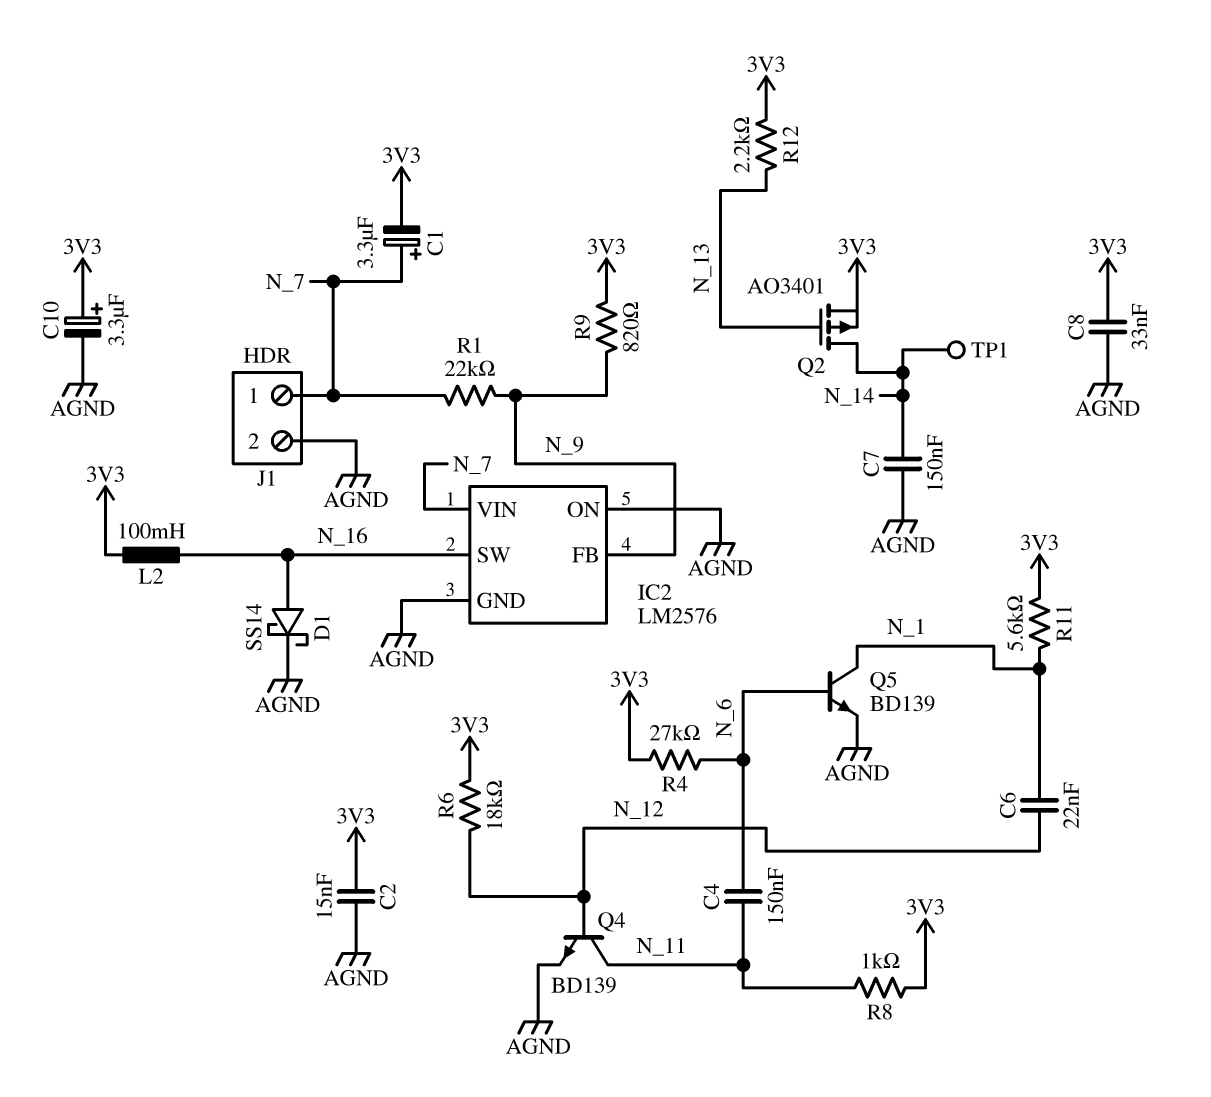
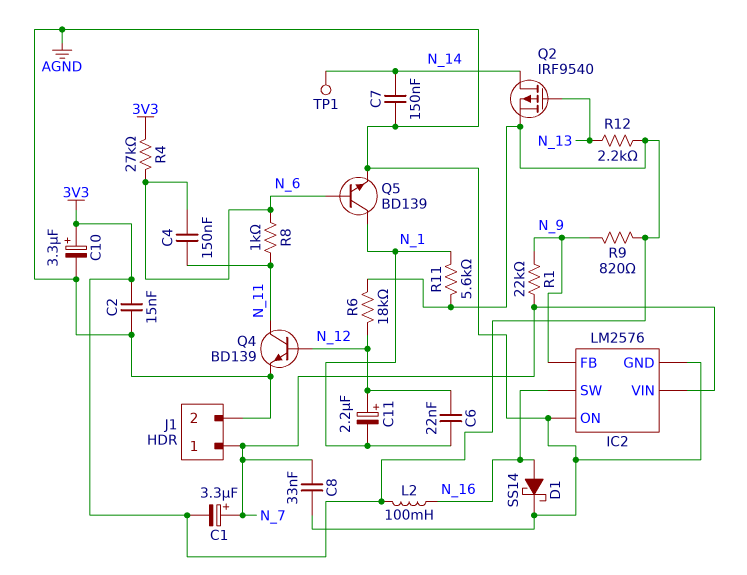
C8: 33nF (3V3, AGND) -> 33nF (AGND, N_7)
C11: none -> 2.2uF (plus N_12, minus N_1)
Q2: PMOS AO3401 (G N_13, D N_14, S 3V3) -> PMOS IRF9540 (G N_13, D N_14, S 3V3)
R8: 1k (3V3, N_11) -> 1k (N_6, N_11)

